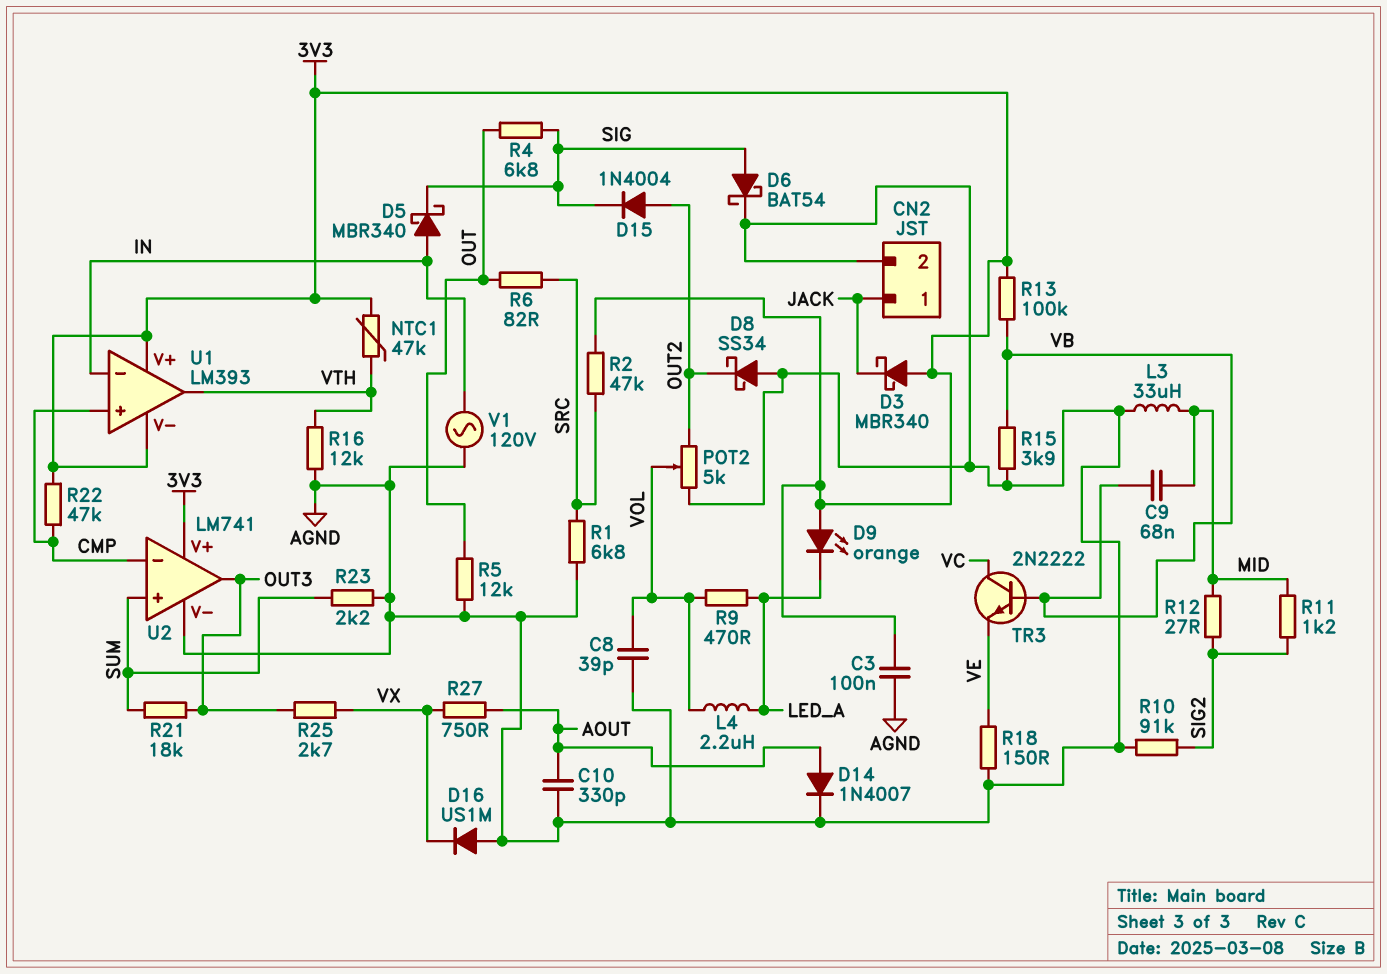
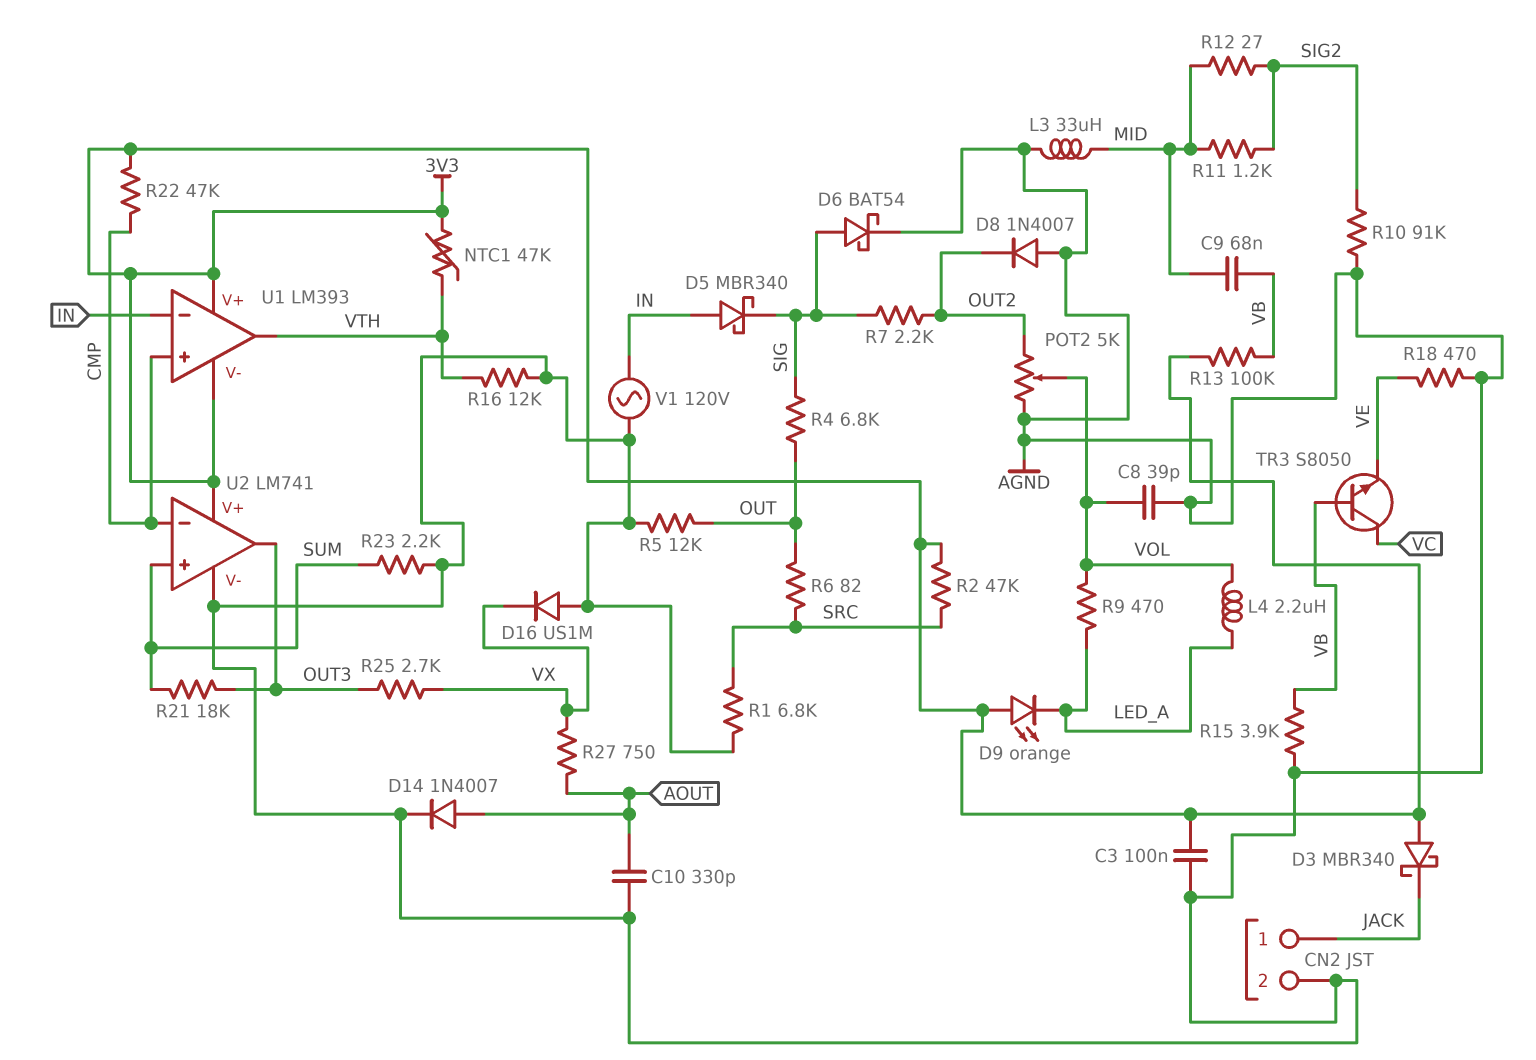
D8: schottky SS34 (A AGND, K OUT2) -> diode 1N4007 (A AGND, K OUT2)
D15: diode 1N4004 (A OUT2, K SIG) -> none
R7: none -> 2.2k (OUT2, SIG)
R18: 150 (AGND, VE) -> 470 (AGND, VE)
TR3: NPN 2N2222 (B VB, C VC, E VE) -> NPN S8050 (B VB, C VC, E VE)

